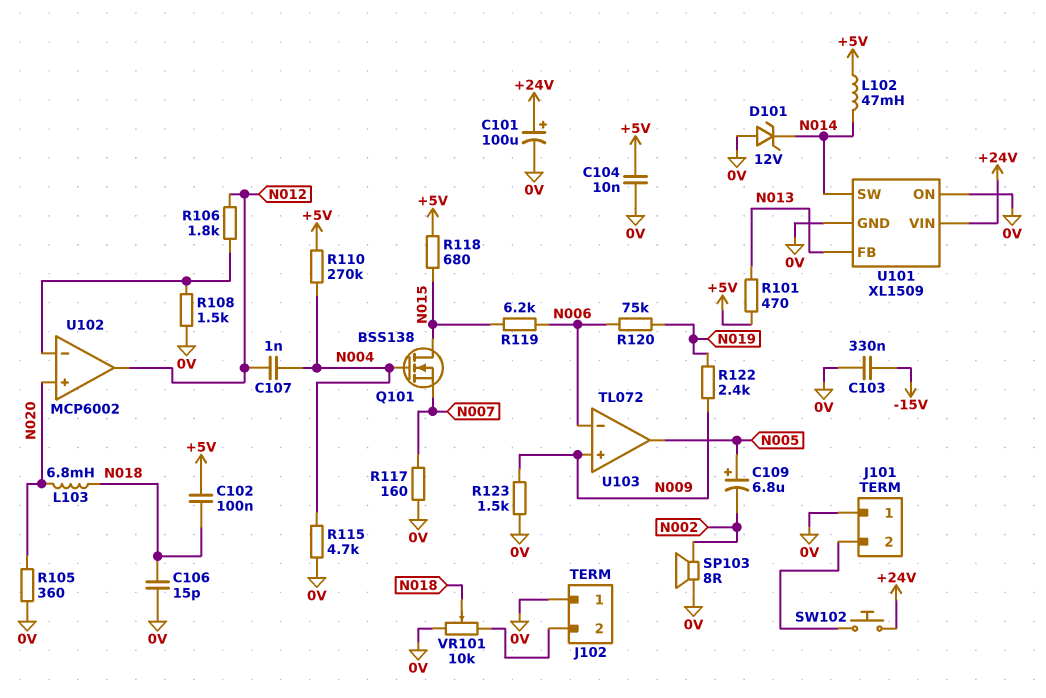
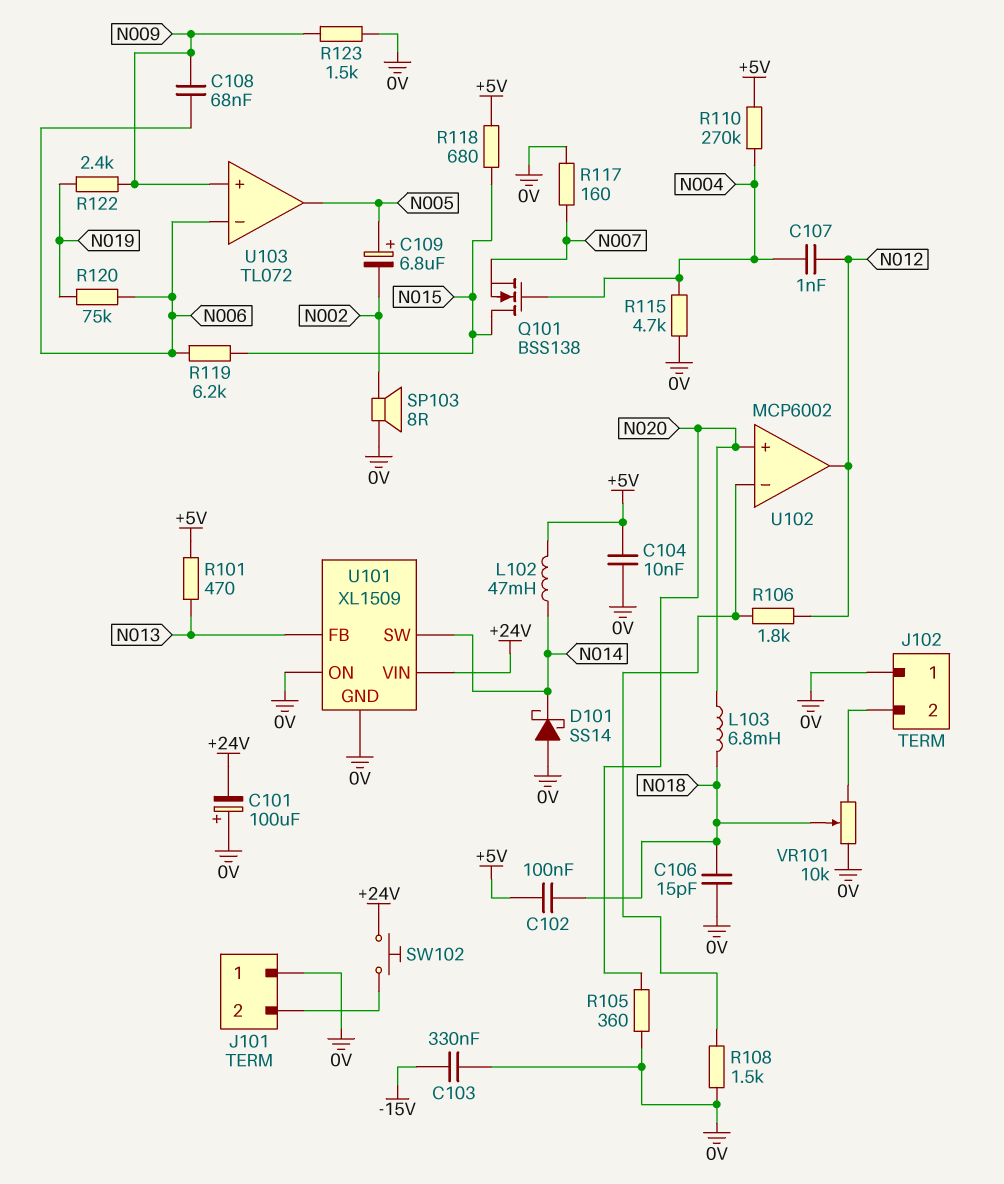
C101: 100uF (plus +24V, minus 0V) -> 100uF (plus 0V, minus +24V)
C108: none -> 68nF (N006, N009)
D101: zener 12V (A 0V, K N014) -> schottky SS14 (A 0V, K N014)

